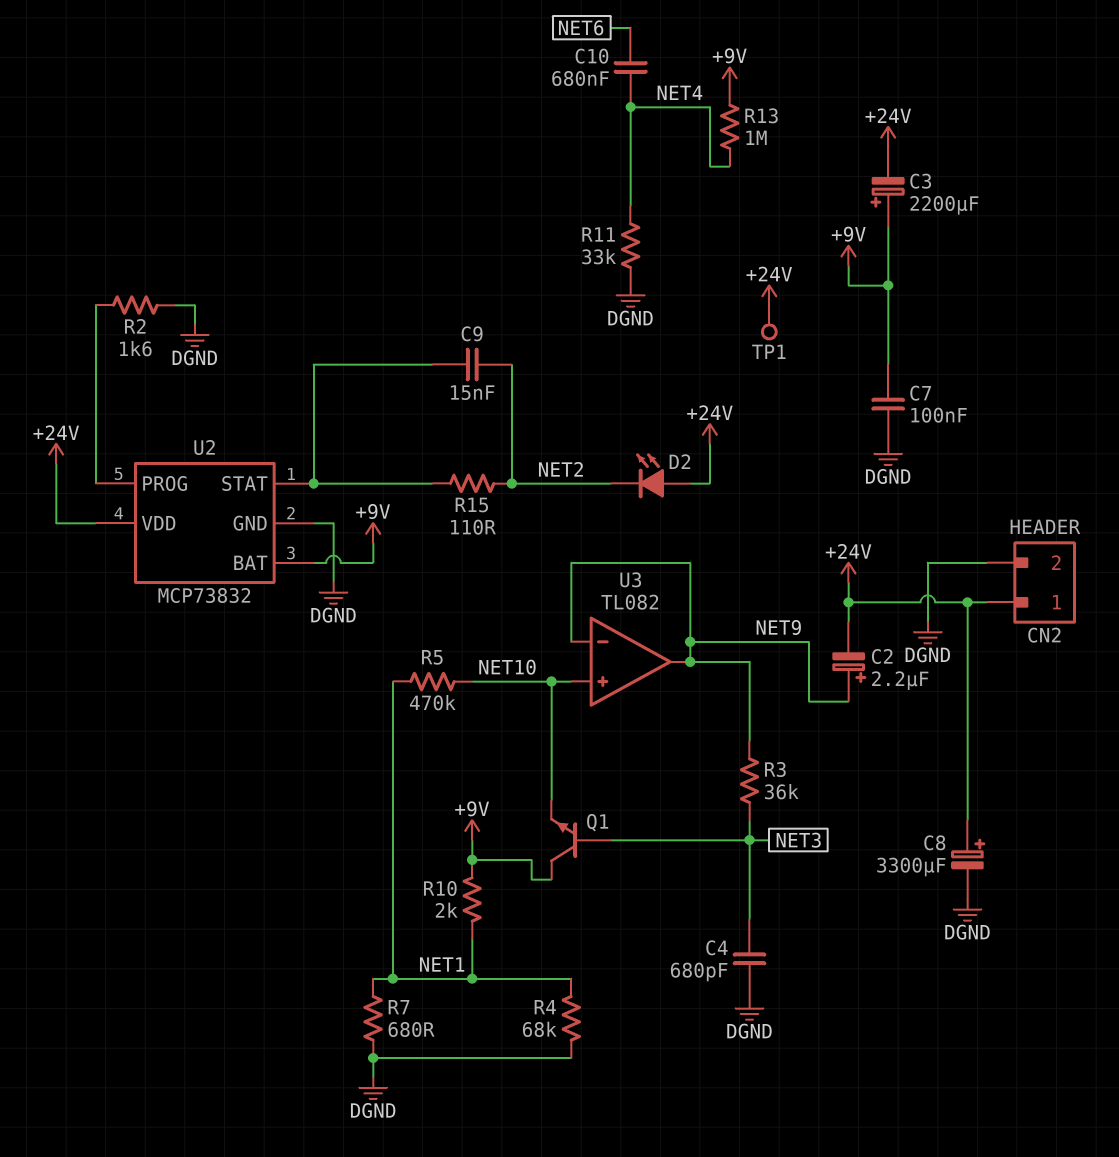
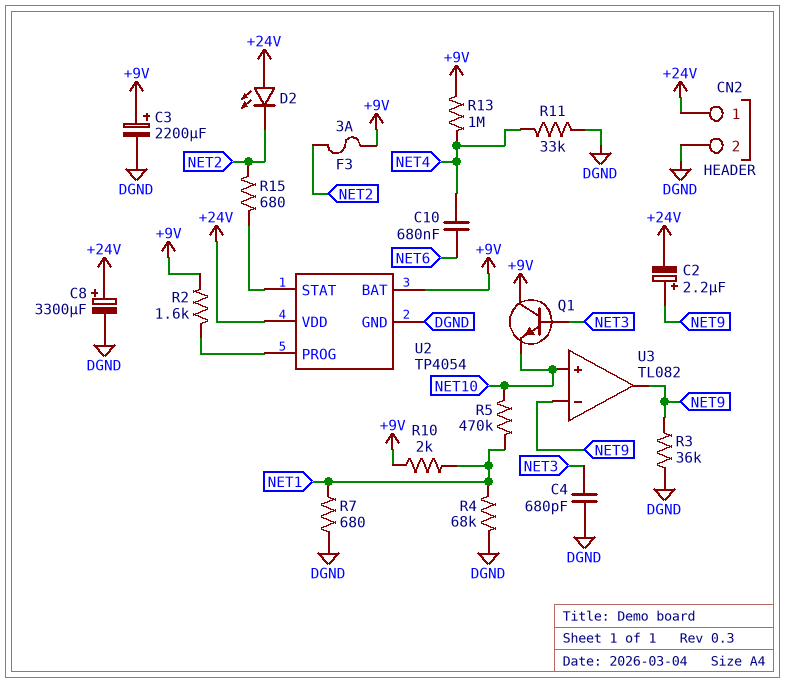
C3: 2200uF (plus +9V, minus +24V) -> 2200uF (plus +9V, minus DGND)
C7: 100nF (+9V, DGND) -> none
C9: 15nF (NET2, U2/STAT) -> none
F3: none -> 3A (+9V, NET2)
R2: 1.6k (DGND, U2/PROG) -> 1.6k (+9V, U2/PROG)
R3: 36k (NET3, NET9) -> 36k (DGND, NET9)
R15: 110 (NET2, U2/STAT) -> 680 (NET2, U2/STAT)
TP1: test point (+24V) -> none
U2: MCP73832 -> TP4054

